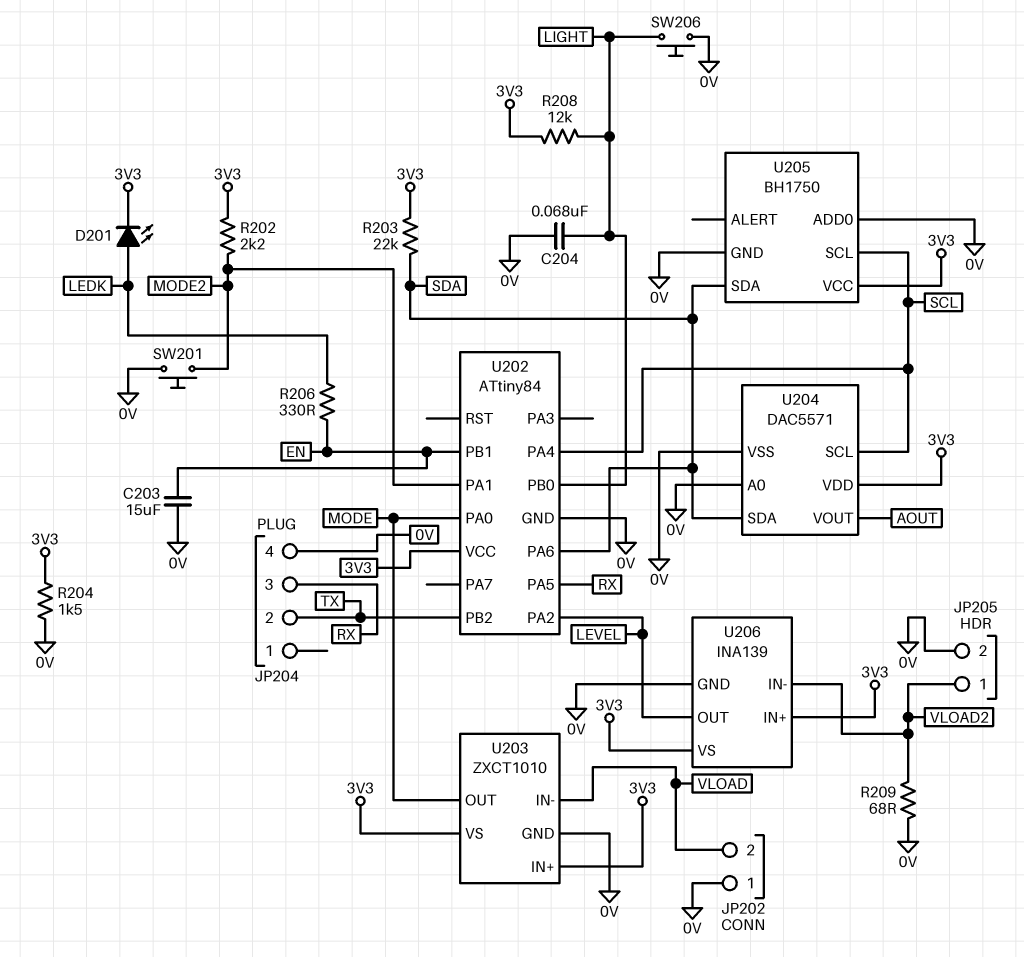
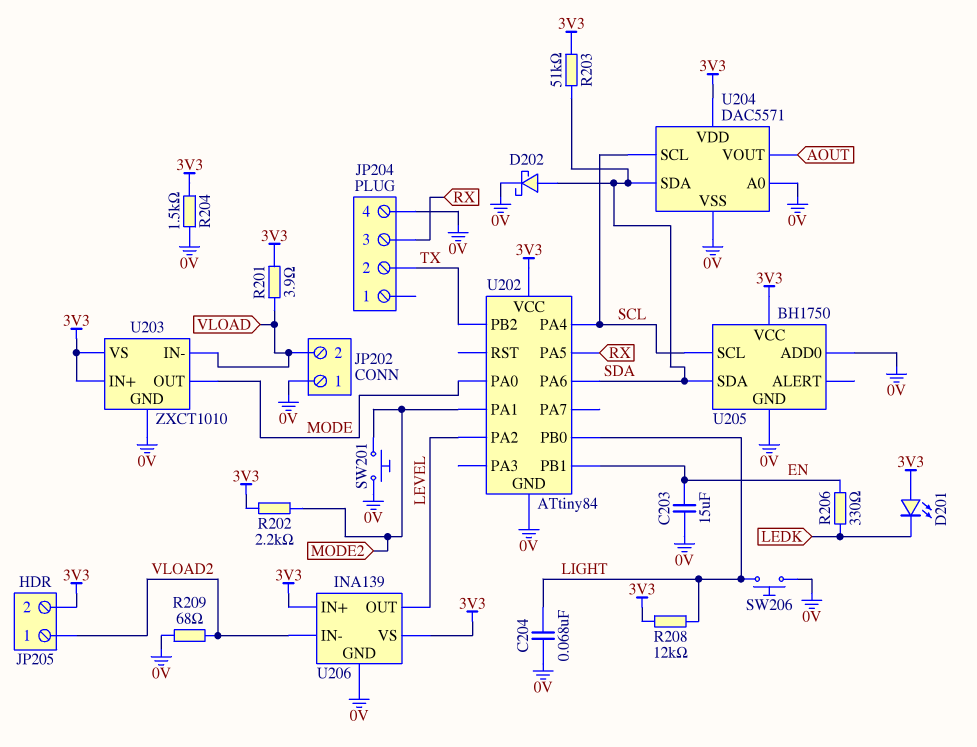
D201: LED (A LEDK, K 3V3) -> LED (A 3V3, K LEDK)
D202: none -> schottky (A SDA, K 0V)
JP205 pin 2: 0V -> 3V3
R201: none -> 3.9 (3V3, VLOAD)
R203: 22k (3V3, SDA) -> 51k (3V3, SDA)

